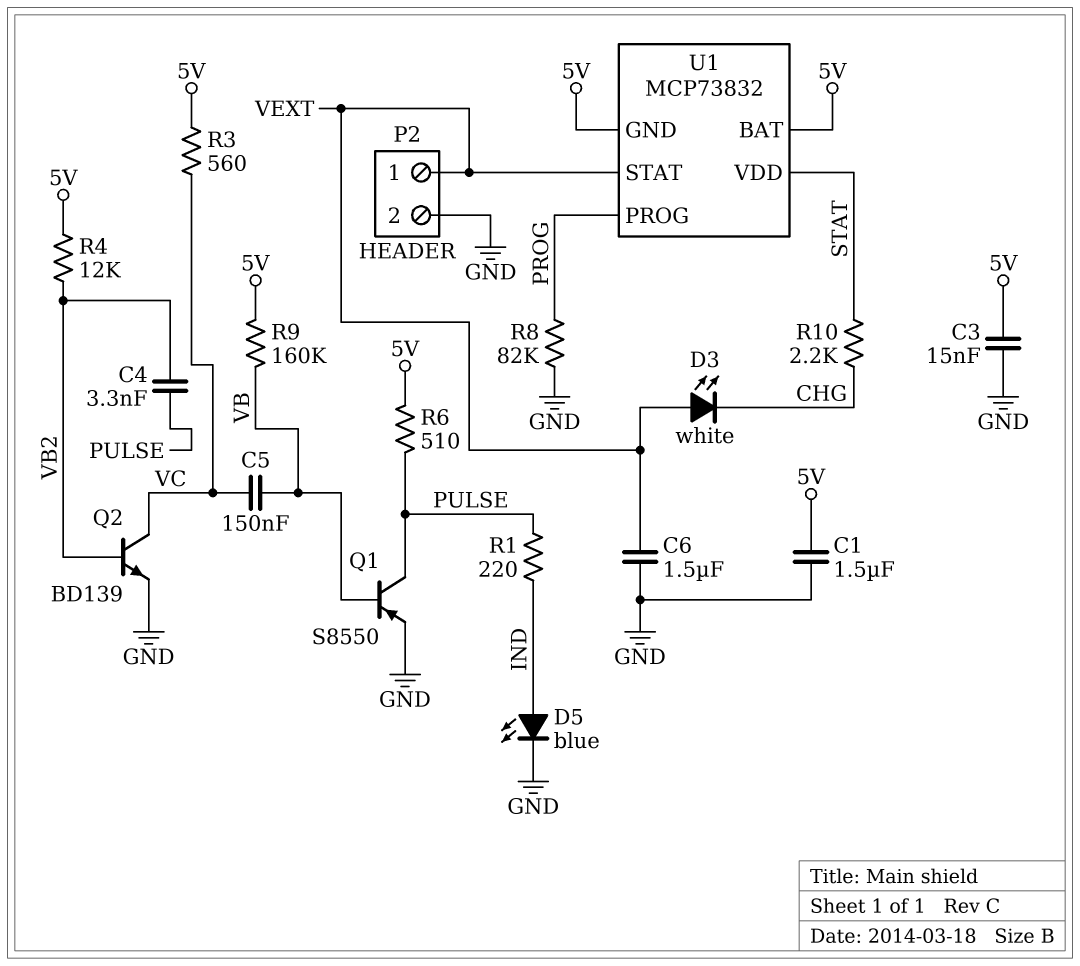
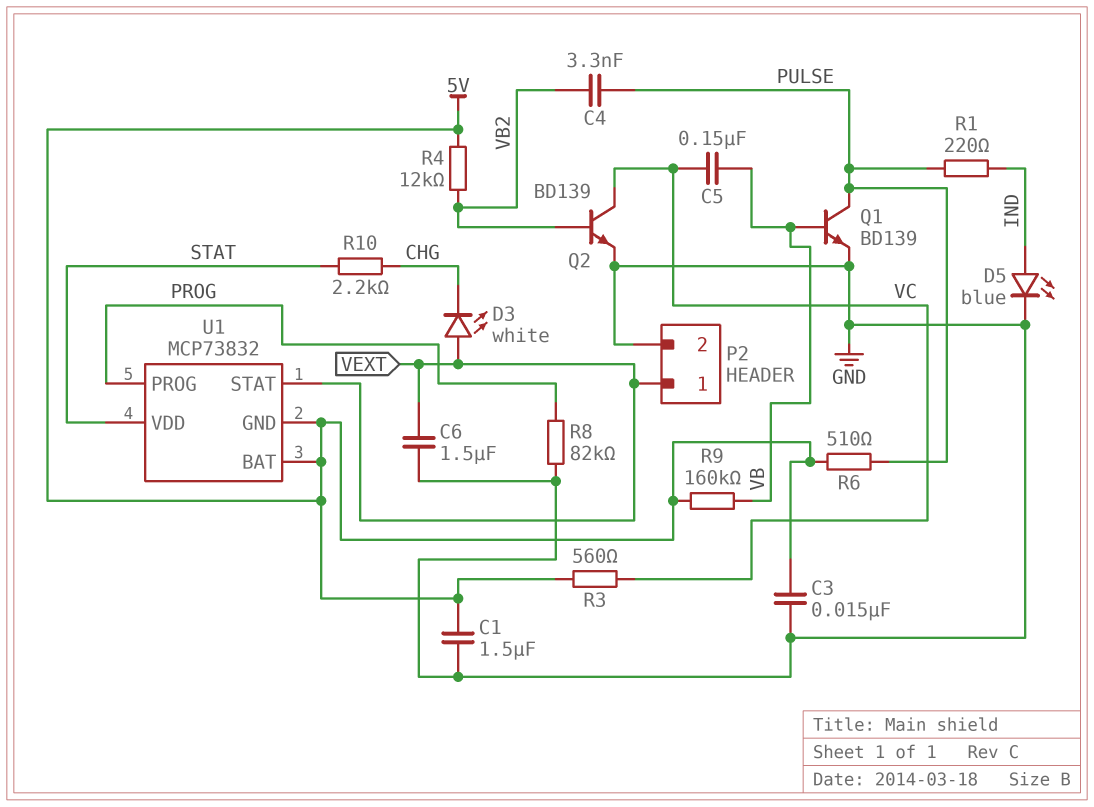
Q1: PNP S8550 (B VB, C PULSE, E GND) -> NPN BD139 (B VB, C PULSE, E GND)

